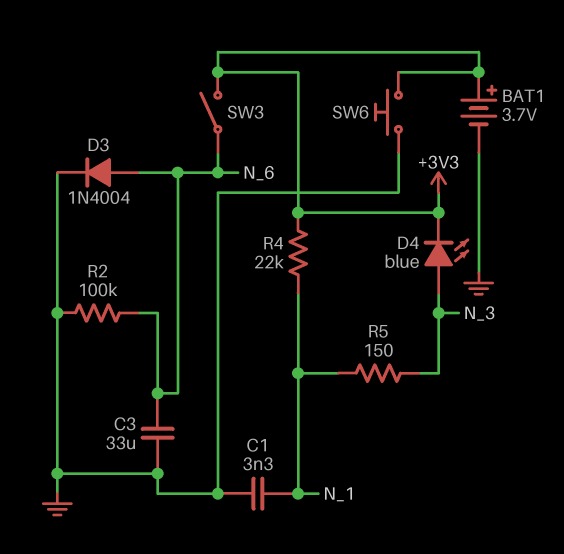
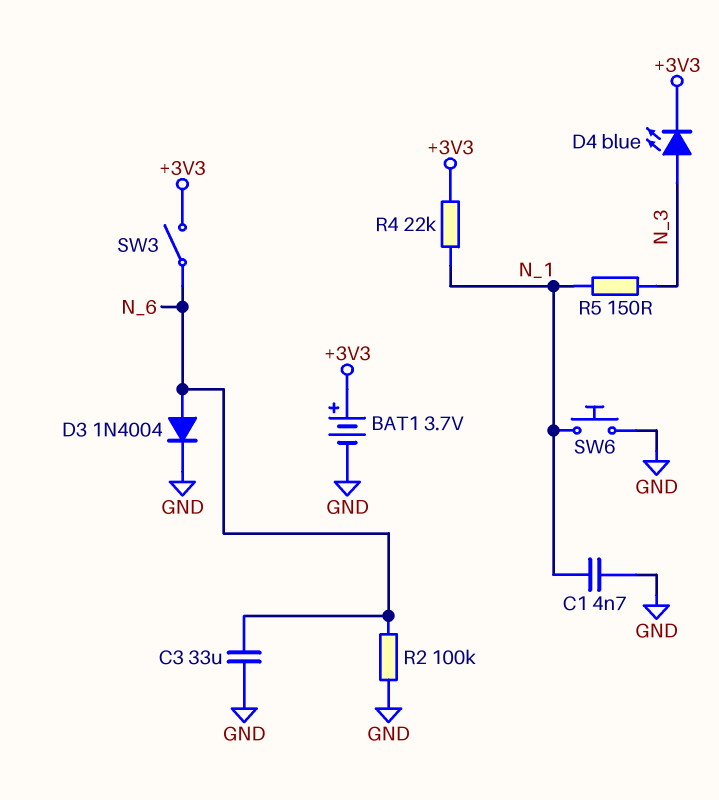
C1: 3.3nF (GND, N_1) -> 4.7nF (GND, N_1)
SW6: button (+3V3, GND) -> button (GND, N_1)

